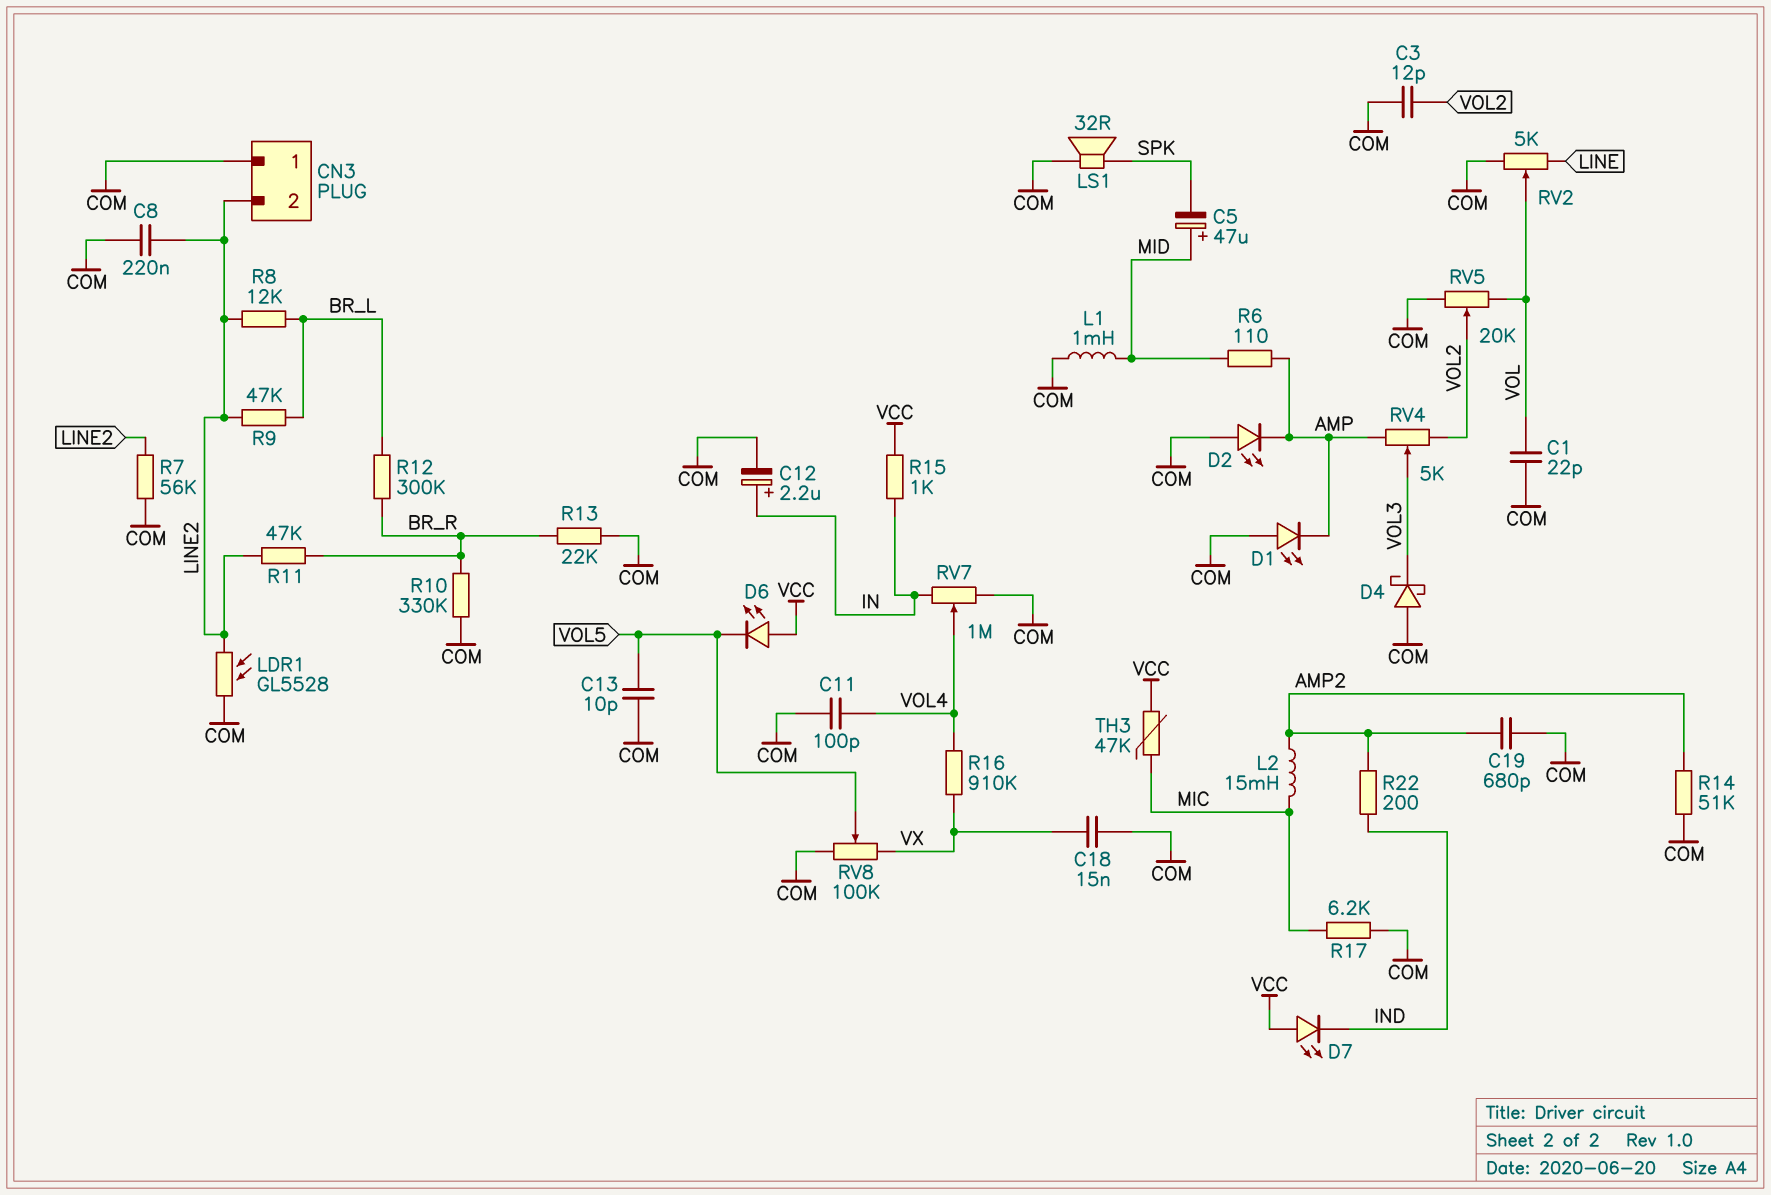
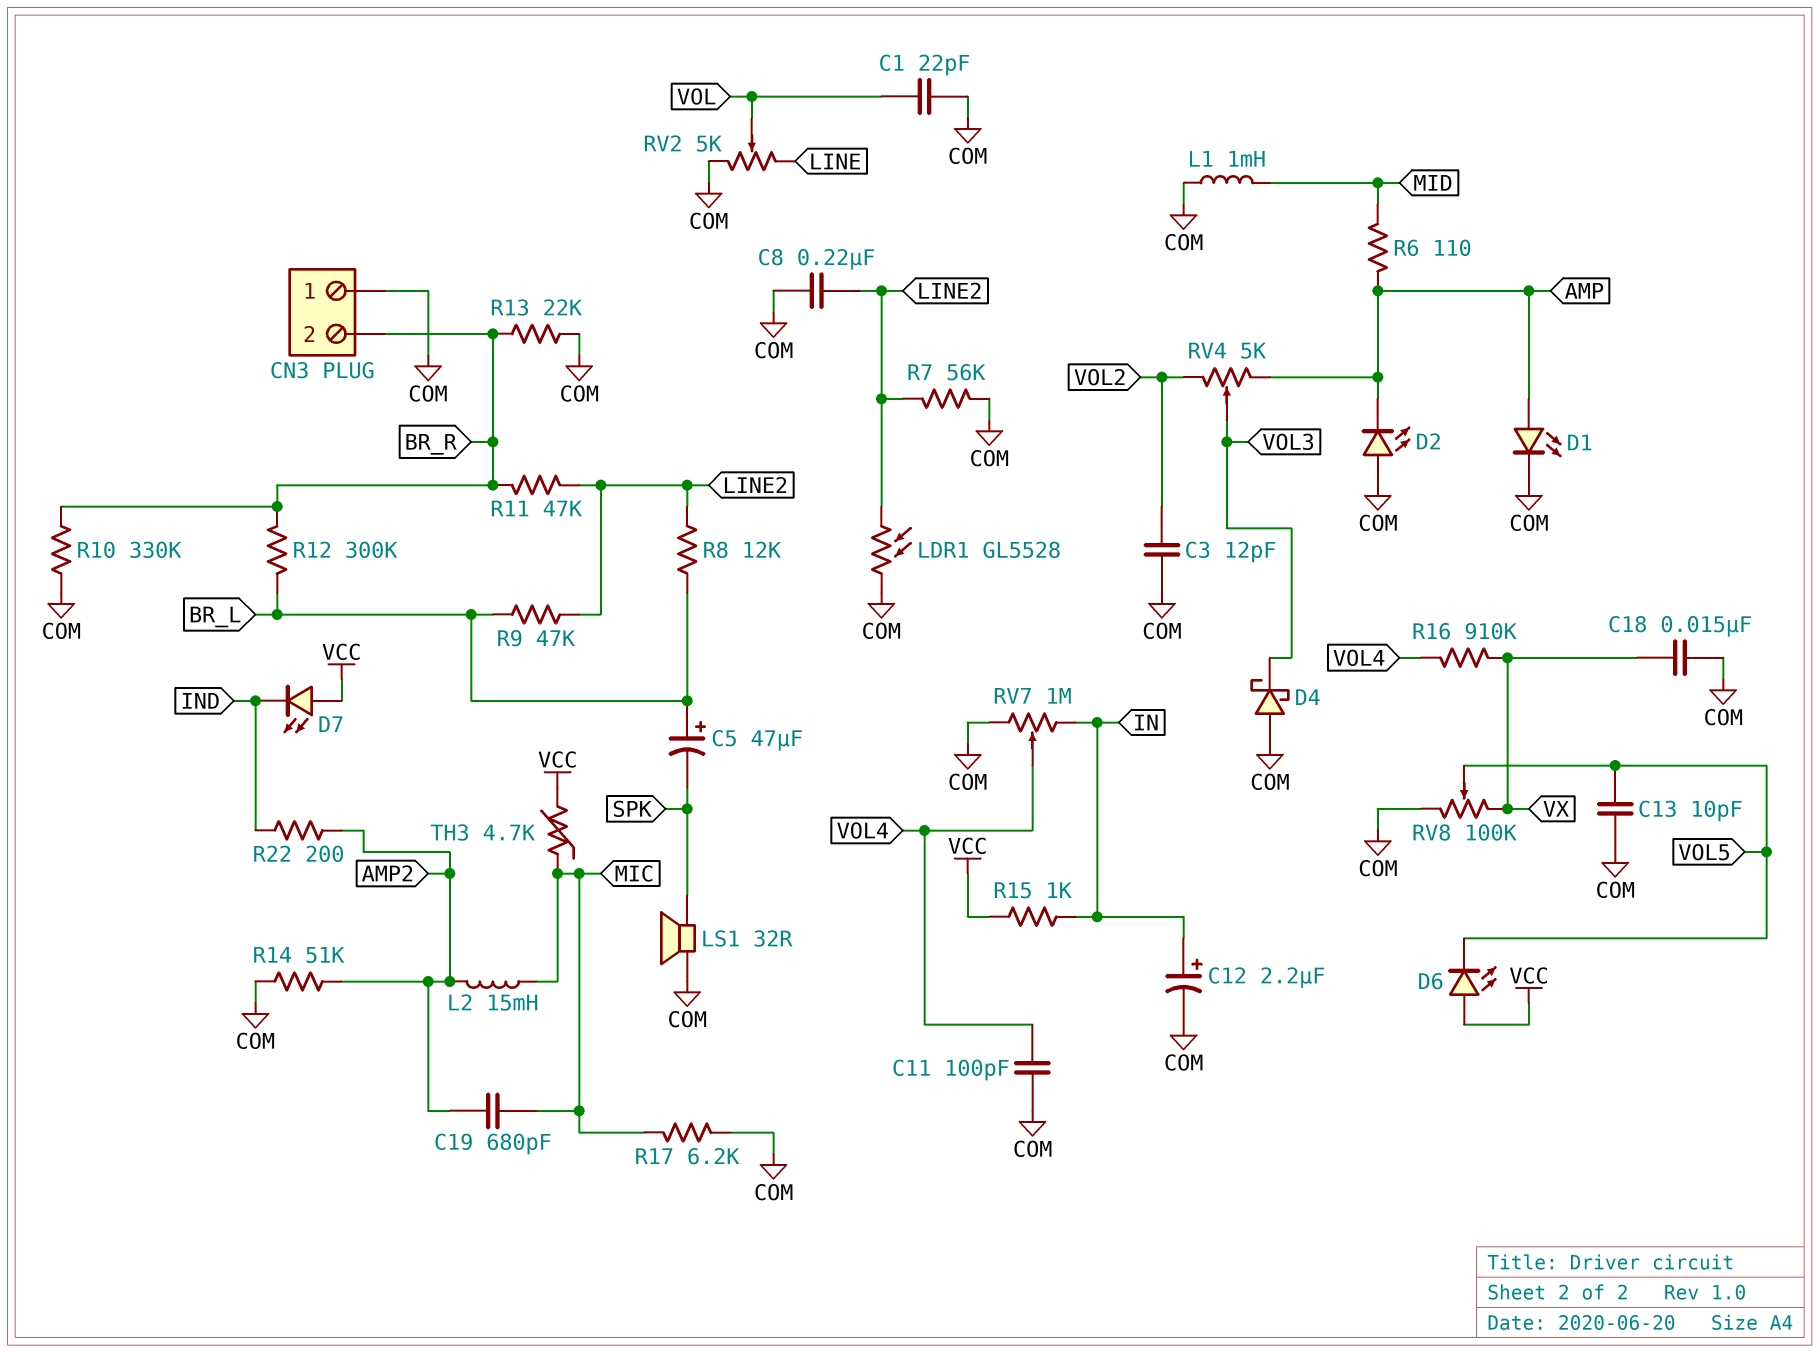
C5: 47uF (plus MID, minus SPK) -> 47uF (plus BR_L, minus SPK)
C19: 680pF (AMP2, COM) -> 680pF (AMP2, MIC)
CN3 pin 2: LINE2 -> BR_R
D1: LED (A COM, K AMP) -> LED (A AMP, K COM)
RV5: 20k (COM, VOL, wiper VOL2) -> none
TH3: 47k (MIC, VCC) -> 4.7k (MIC, VCC)

